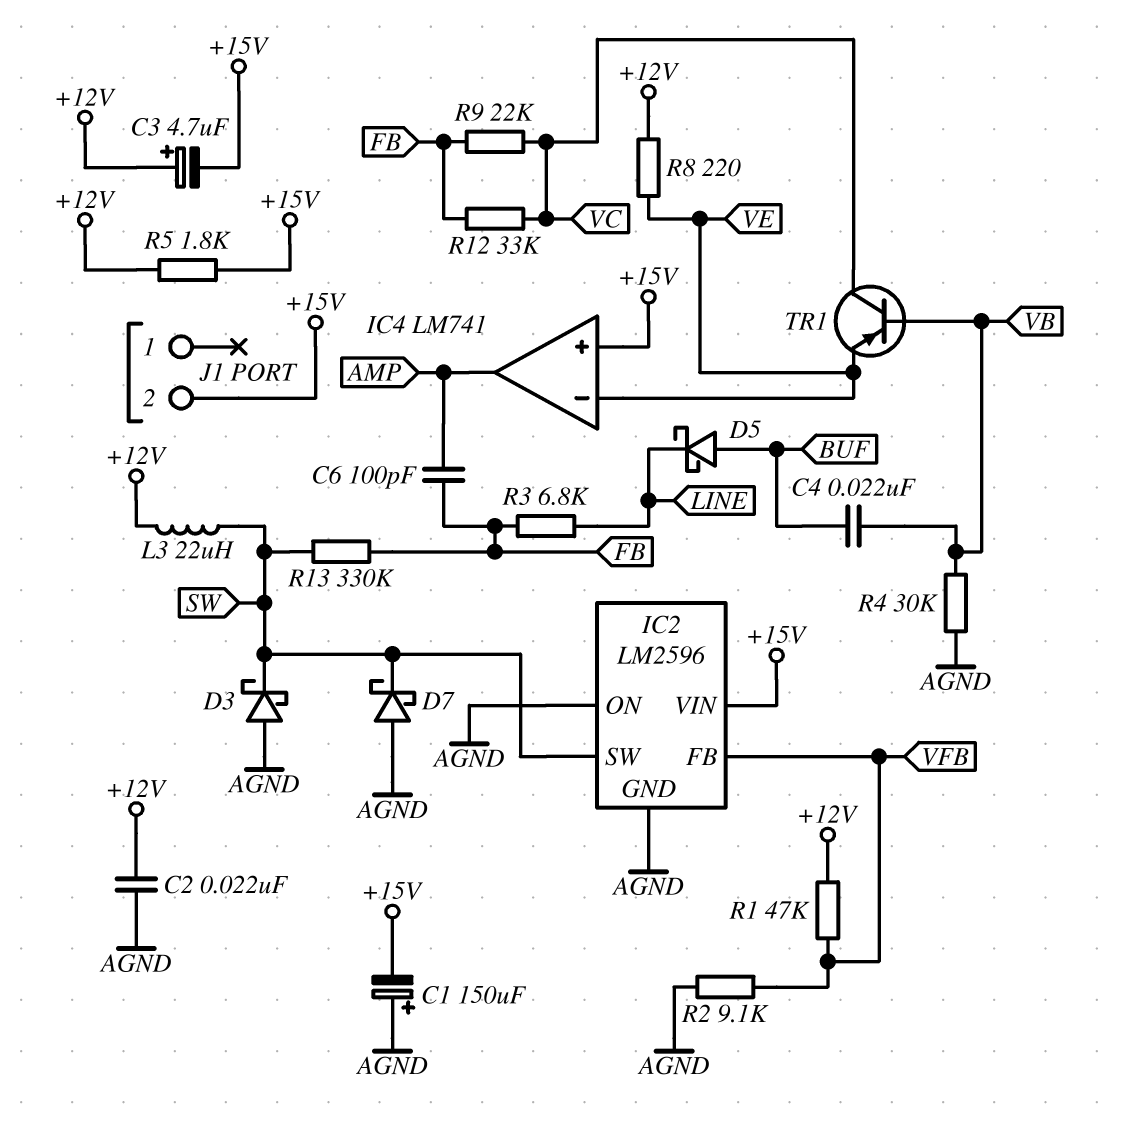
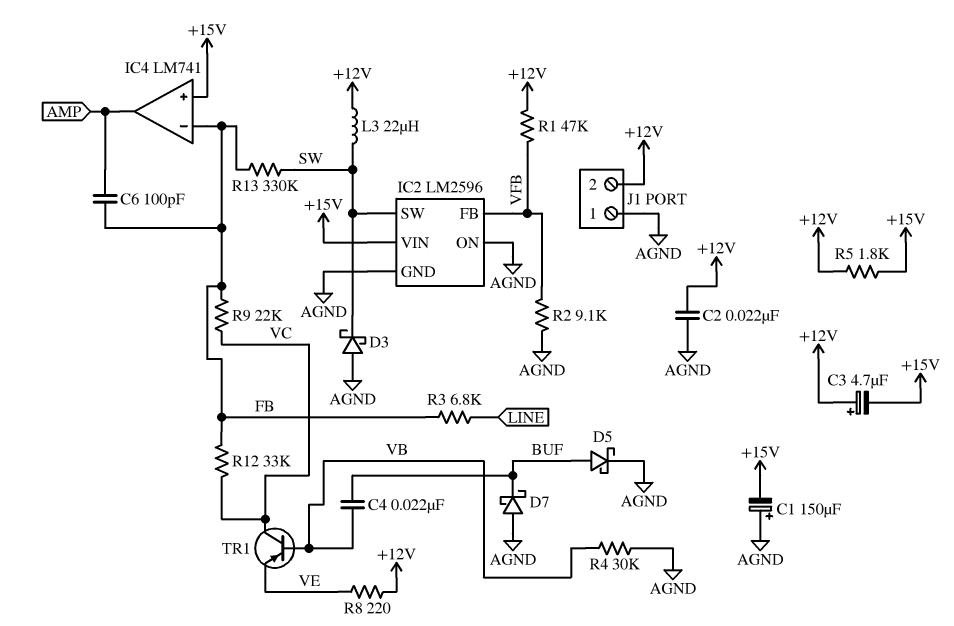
D5: schottky (A BUF, K LINE) -> schottky (A BUF, K AGND)
D7: schottky (A AGND, K SW) -> schottky (A AGND, K BUF)
IC4 pin in-: VE -> FB
J1 pin 1: none -> AGND
J1 pin 2: +15V -> +12V

